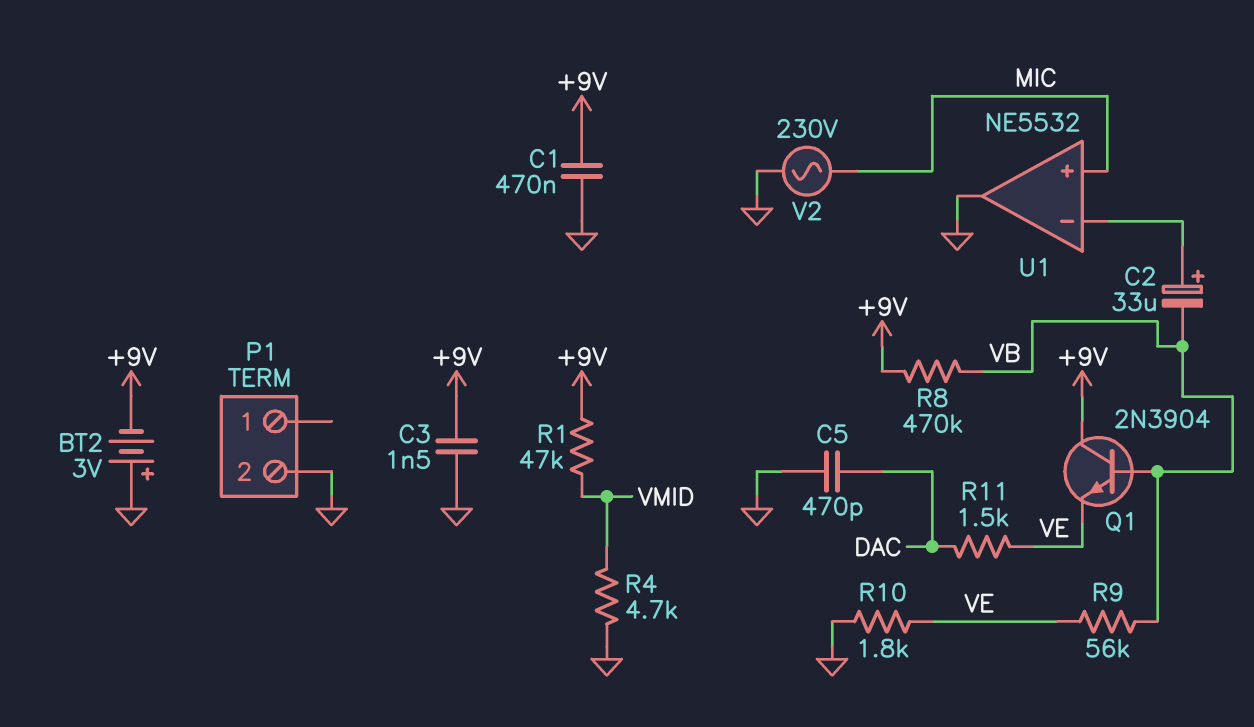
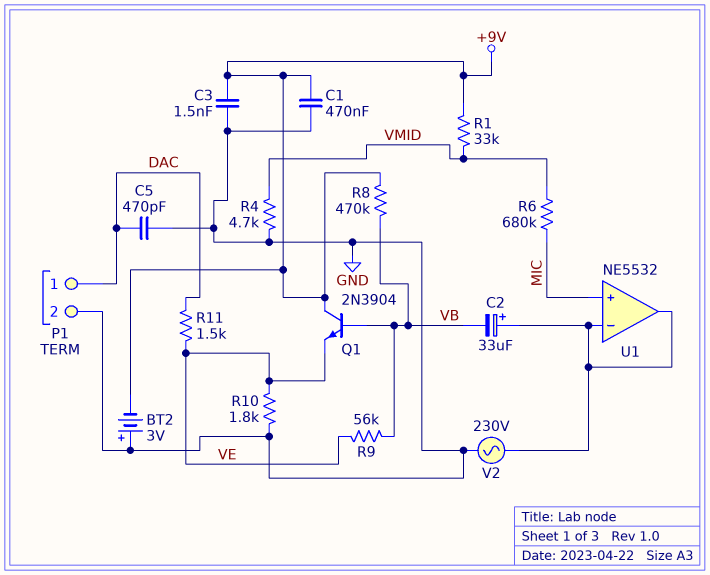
P1 pin 1: none -> DAC
R1: 47k (+9V, VMID) -> 33k (+9V, VMID)
R6: none -> 680k (MIC, VMID)
U1 pin out: GND -> U1/in-
V2: AC 230V (GND, MIC) -> AC 230V (GND, U1/in-)

